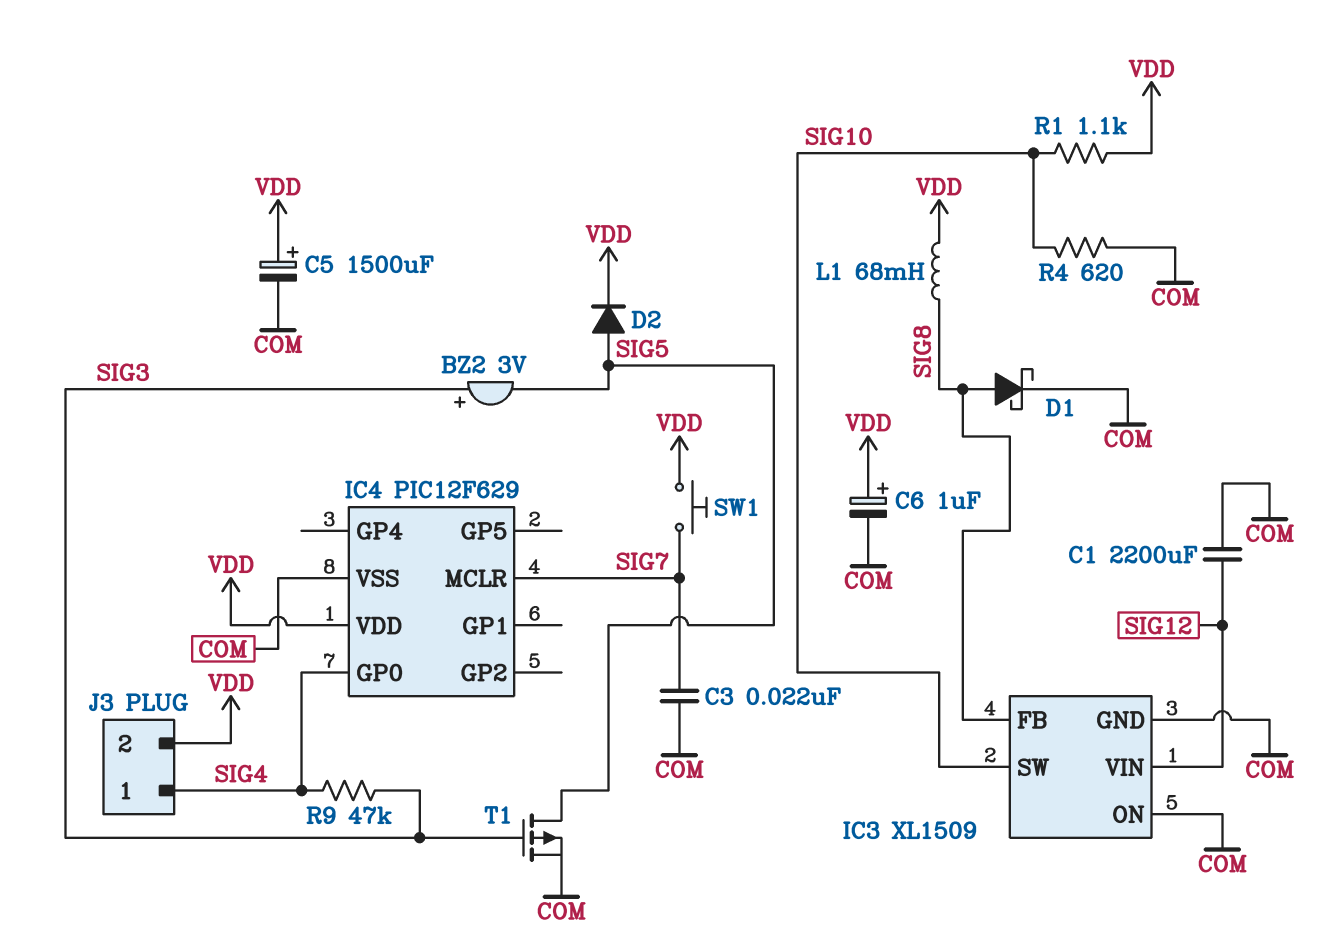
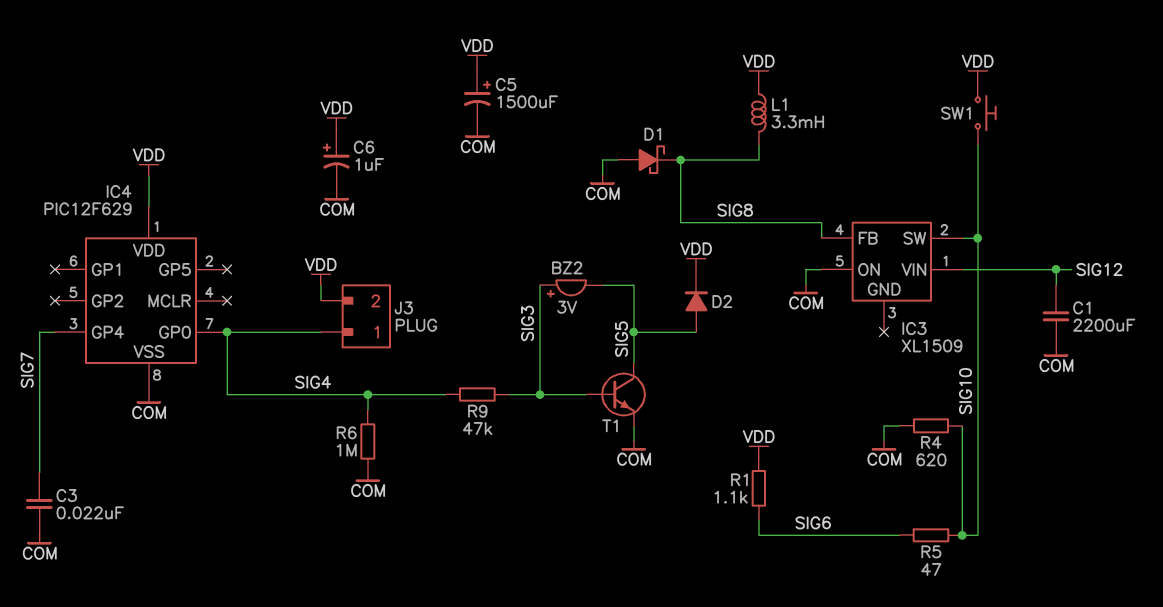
D1: schottky (A SIG8, K COM) -> schottky (A COM, K SIG8)
IC3 pin GND: COM -> none
IC4 pin GP4: none -> SIG7
IC4 pin MCLR: SIG7 -> none
L1: 68mH (SIG8, VDD) -> 3.3mH (SIG8, VDD)
R1: 1.1k (SIG10, VDD) -> 1.1k (SIG6, VDD)
R5: none -> 47 (SIG6, SIG10)
R6: none -> 1M (COM, SIG4)
SW1: button (SIG7, VDD) -> button (SIG10, VDD)
T1: PMOS (G SIG3, D SIG5, S COM) -> NPN (B SIG3, C SIG5, E COM)

